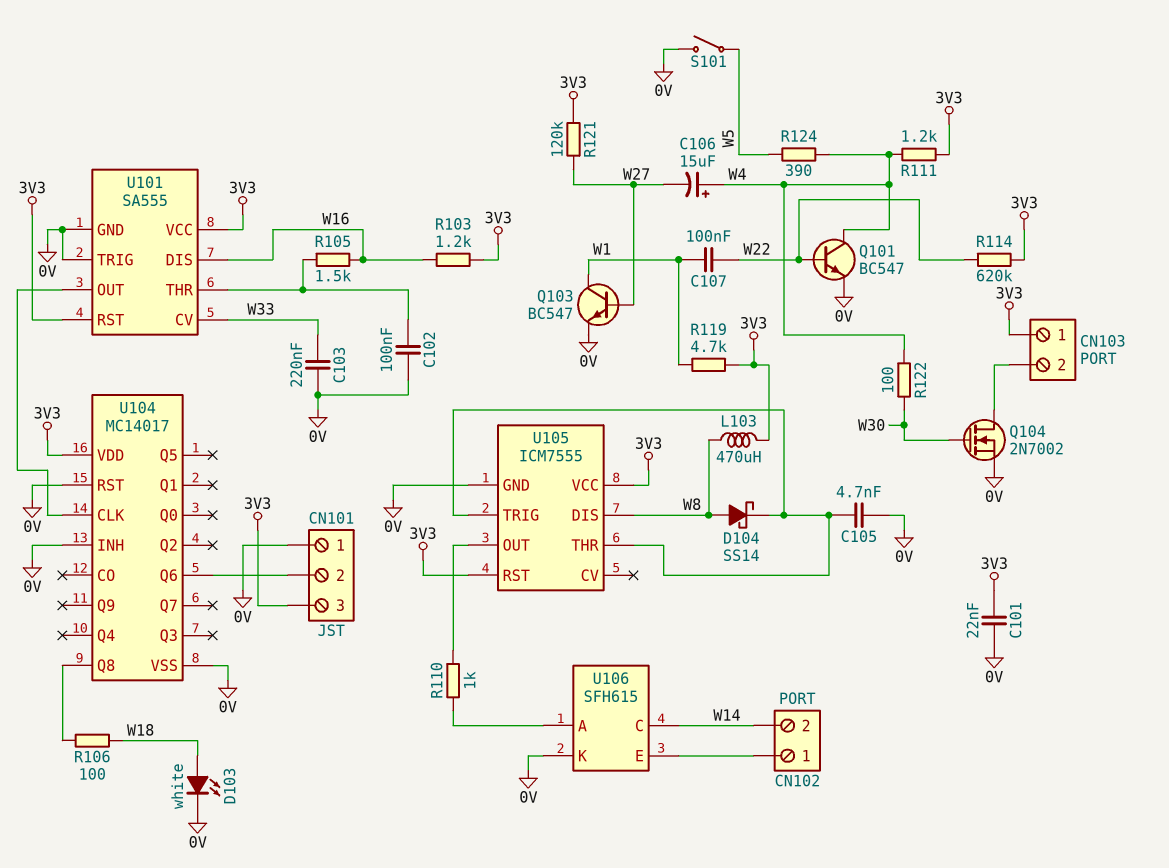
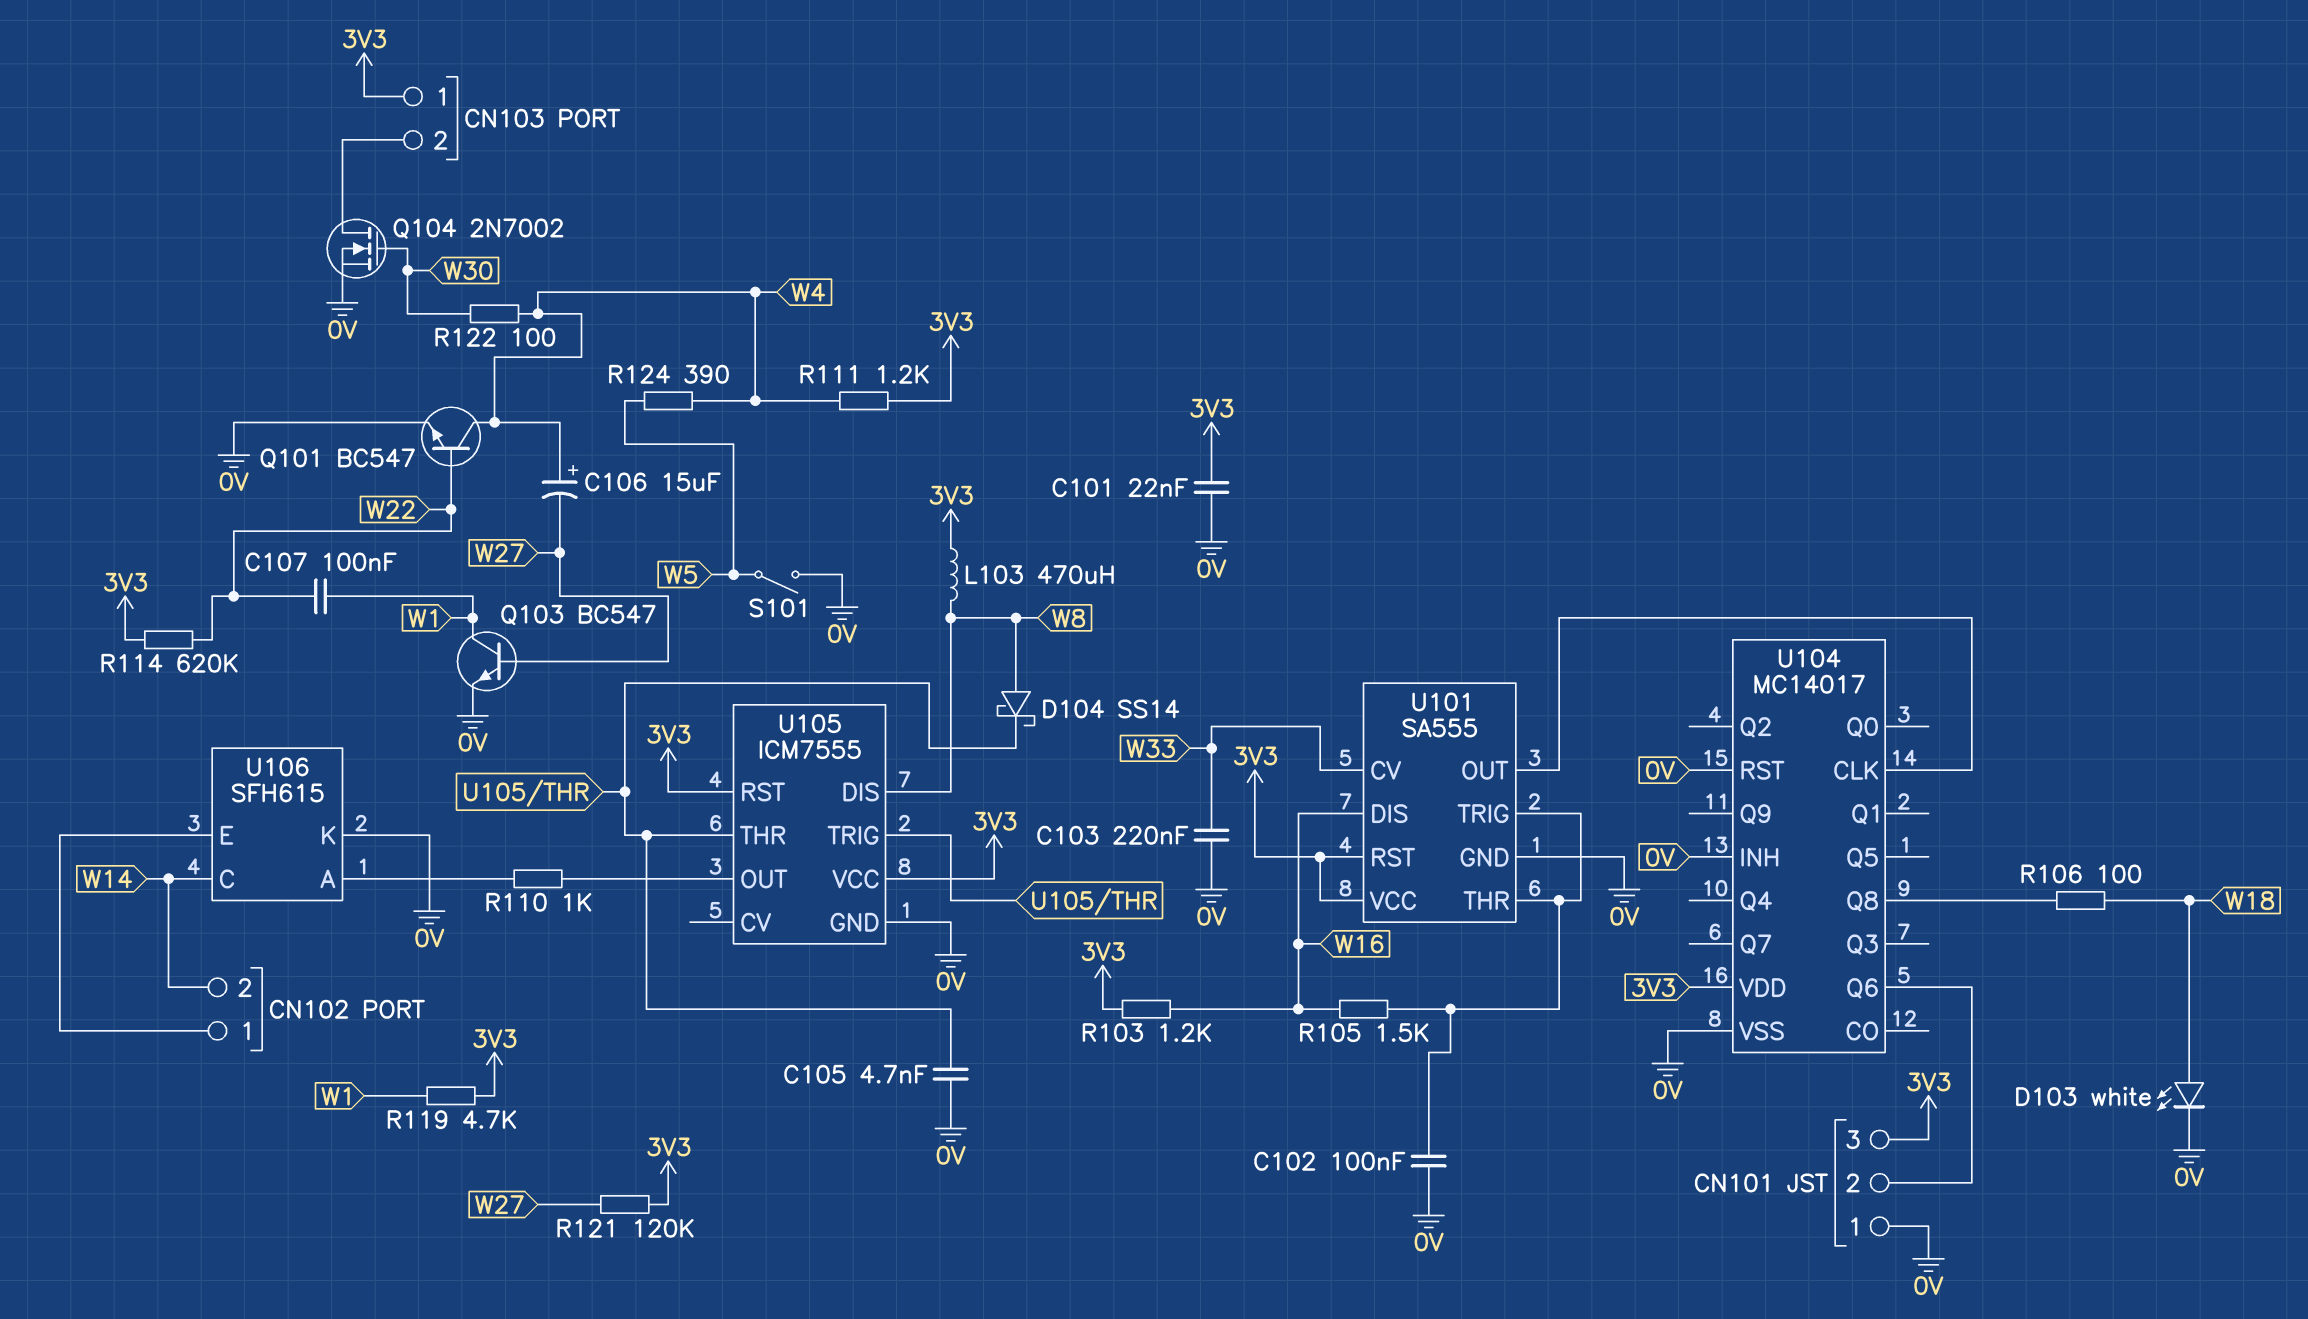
U101 pin TRIG: 0V -> U101/THR

